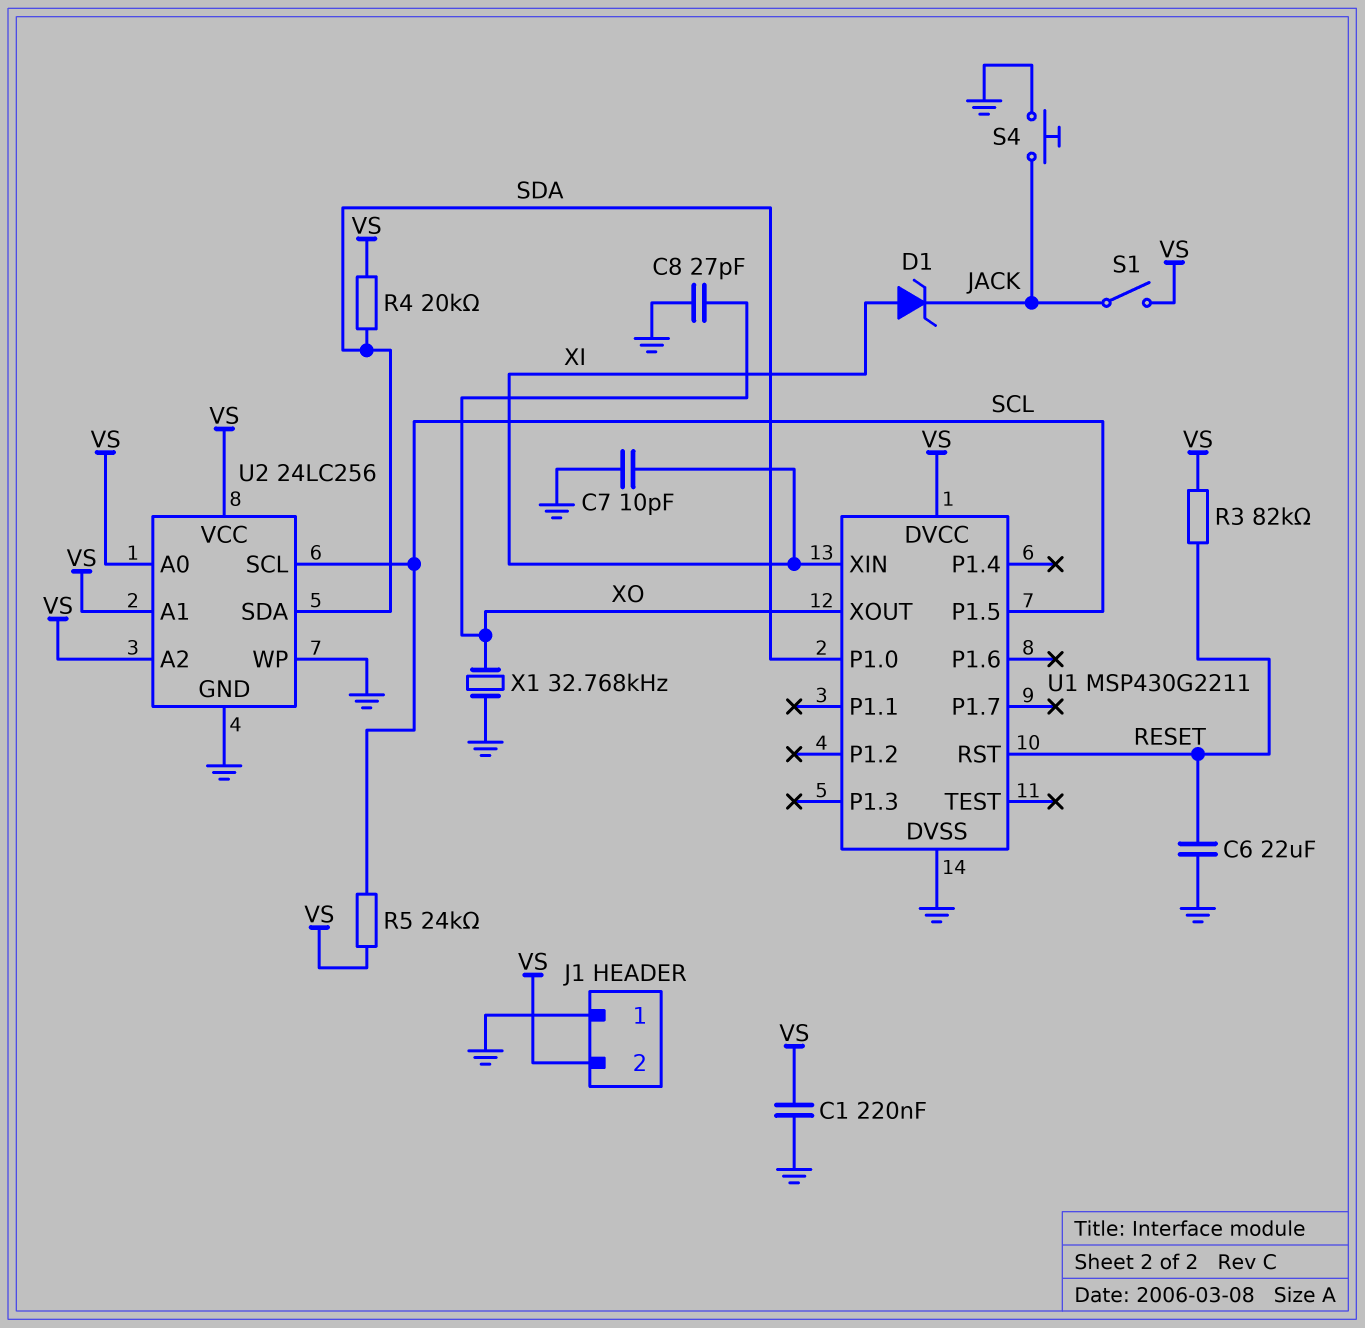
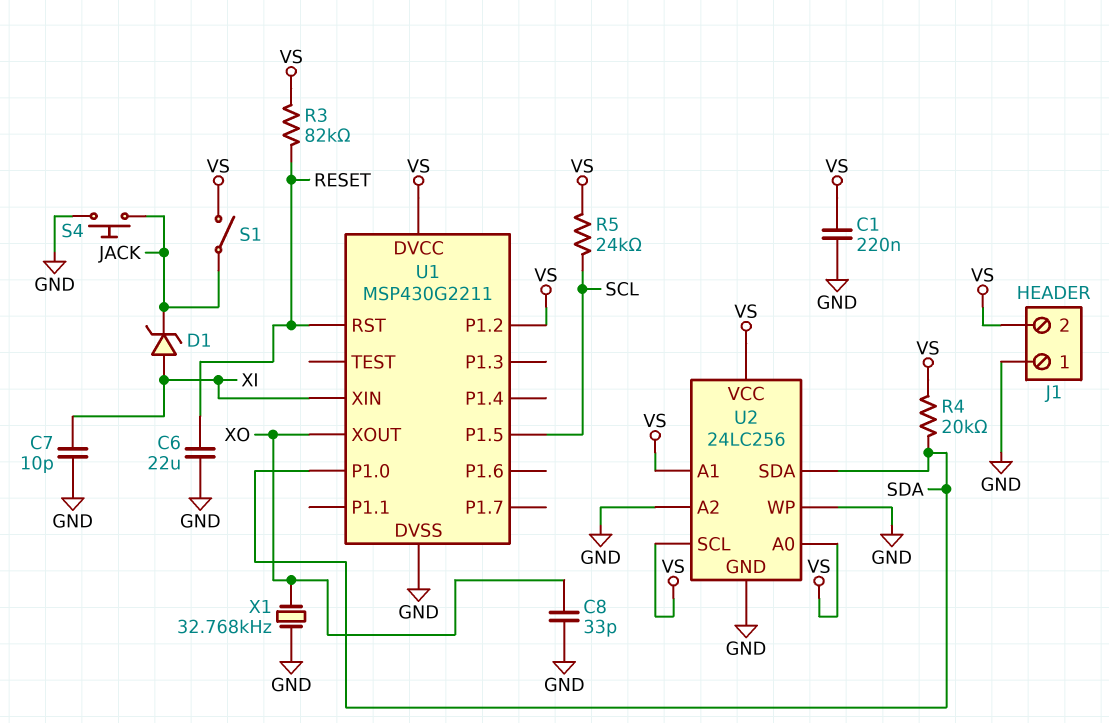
C8: 27pF (GND, XO) -> 33pF (GND, XO)
U1 pin P1.2: none -> VS
U2 pin A2: VS -> GND
U2 pin SCL: SCL -> VS

